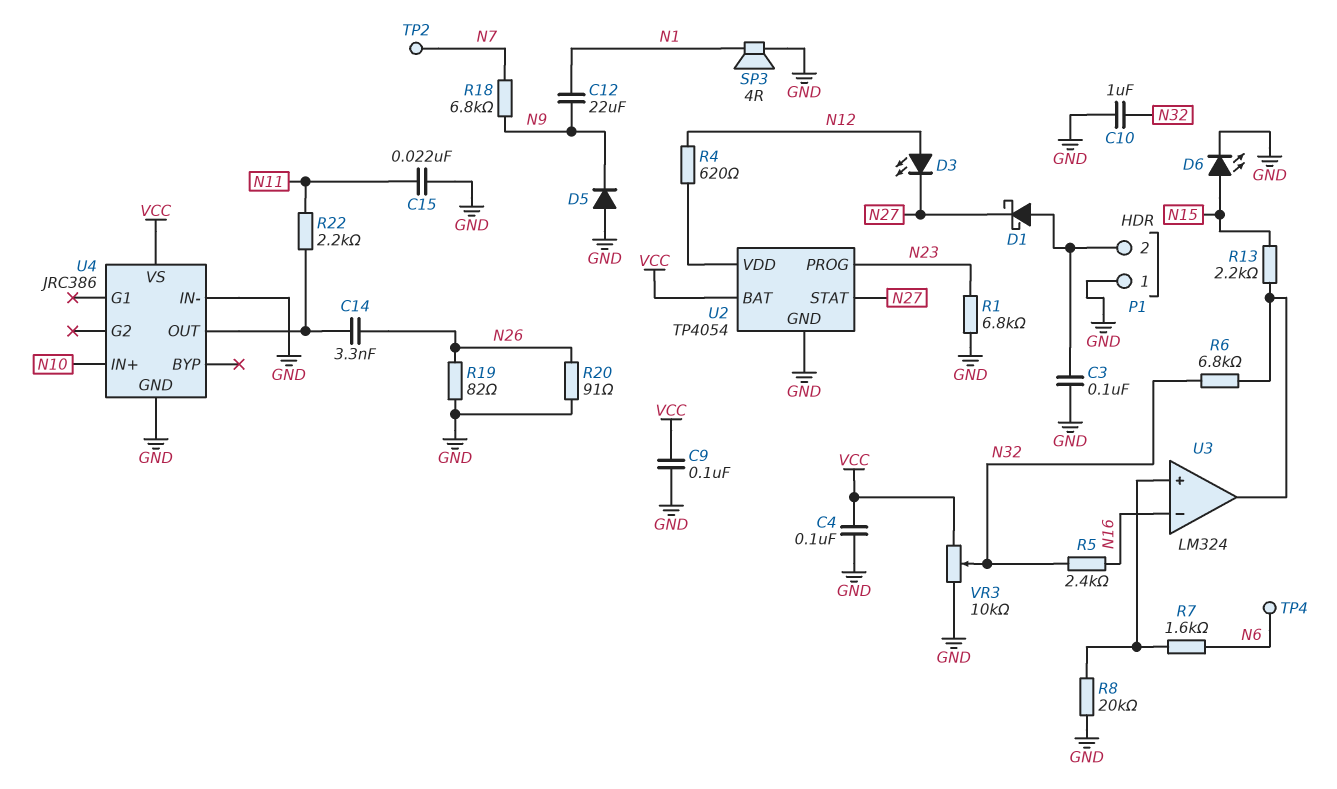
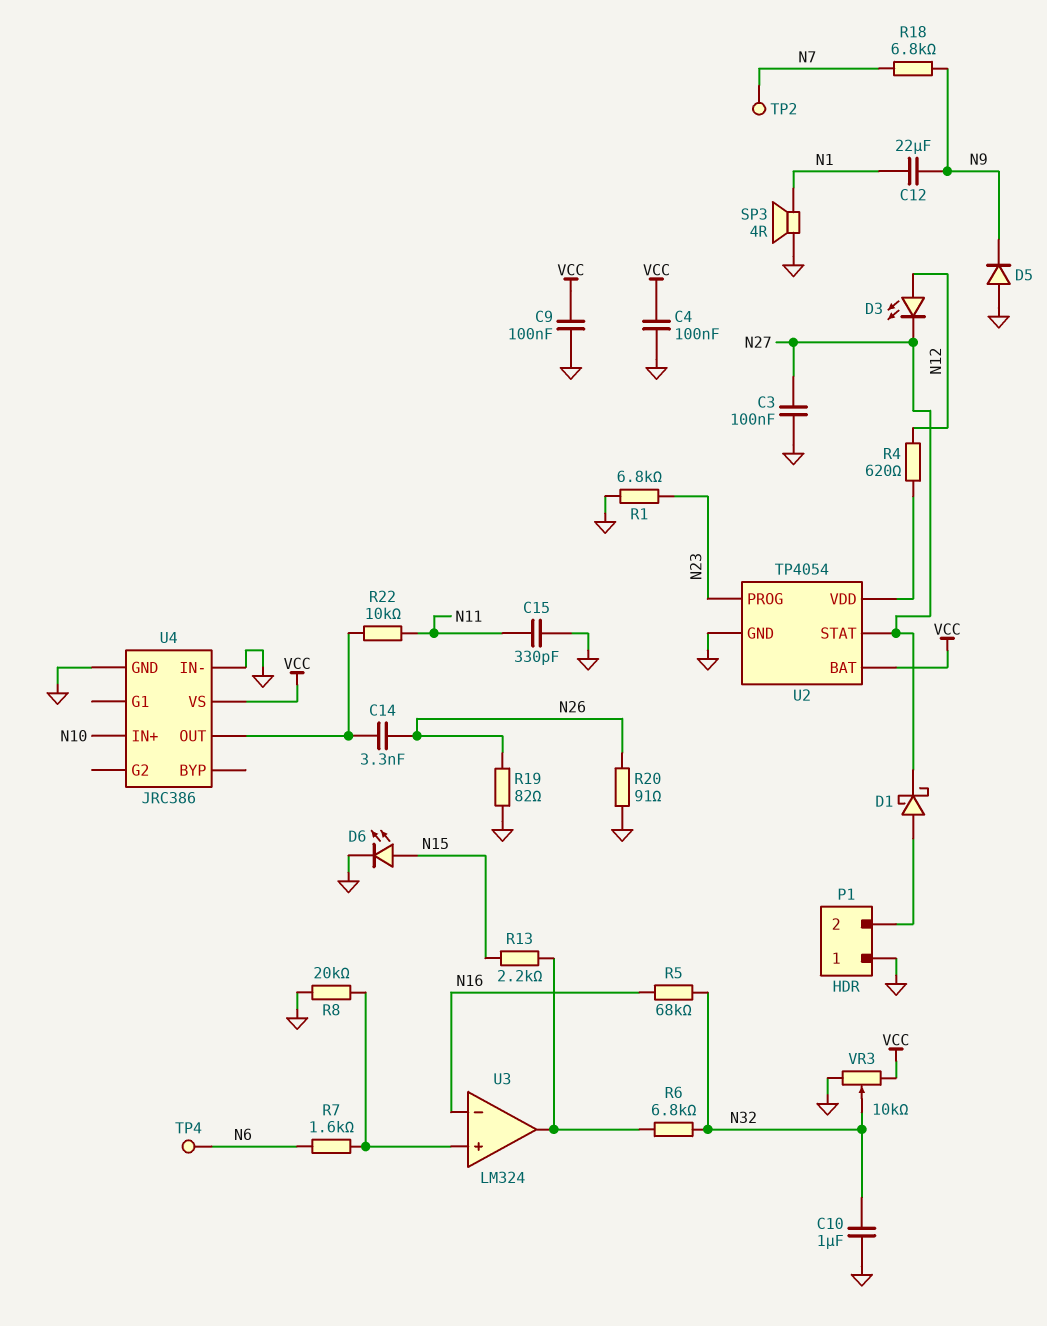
C3: 100nF (GND, P1/2) -> 100nF (GND, N27)
C15: 22nF (GND, N11) -> 330pF (GND, N11)
R5: 2.4k (N16, N32) -> 68k (N16, N32)
R22: 2.2k (N11, U4/OUT) -> 10k (N11, U4/OUT)

